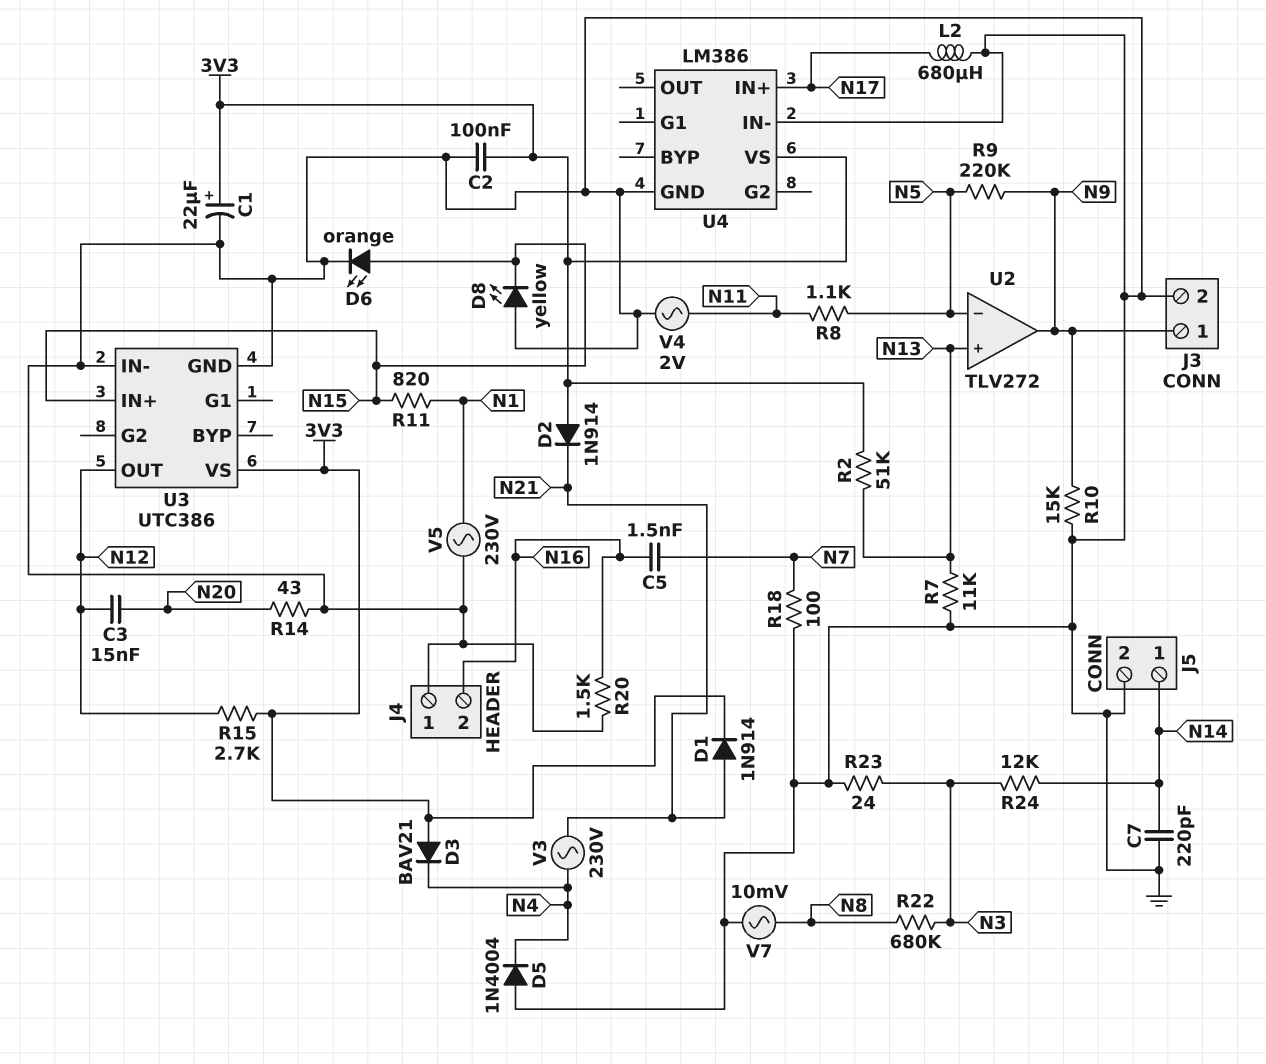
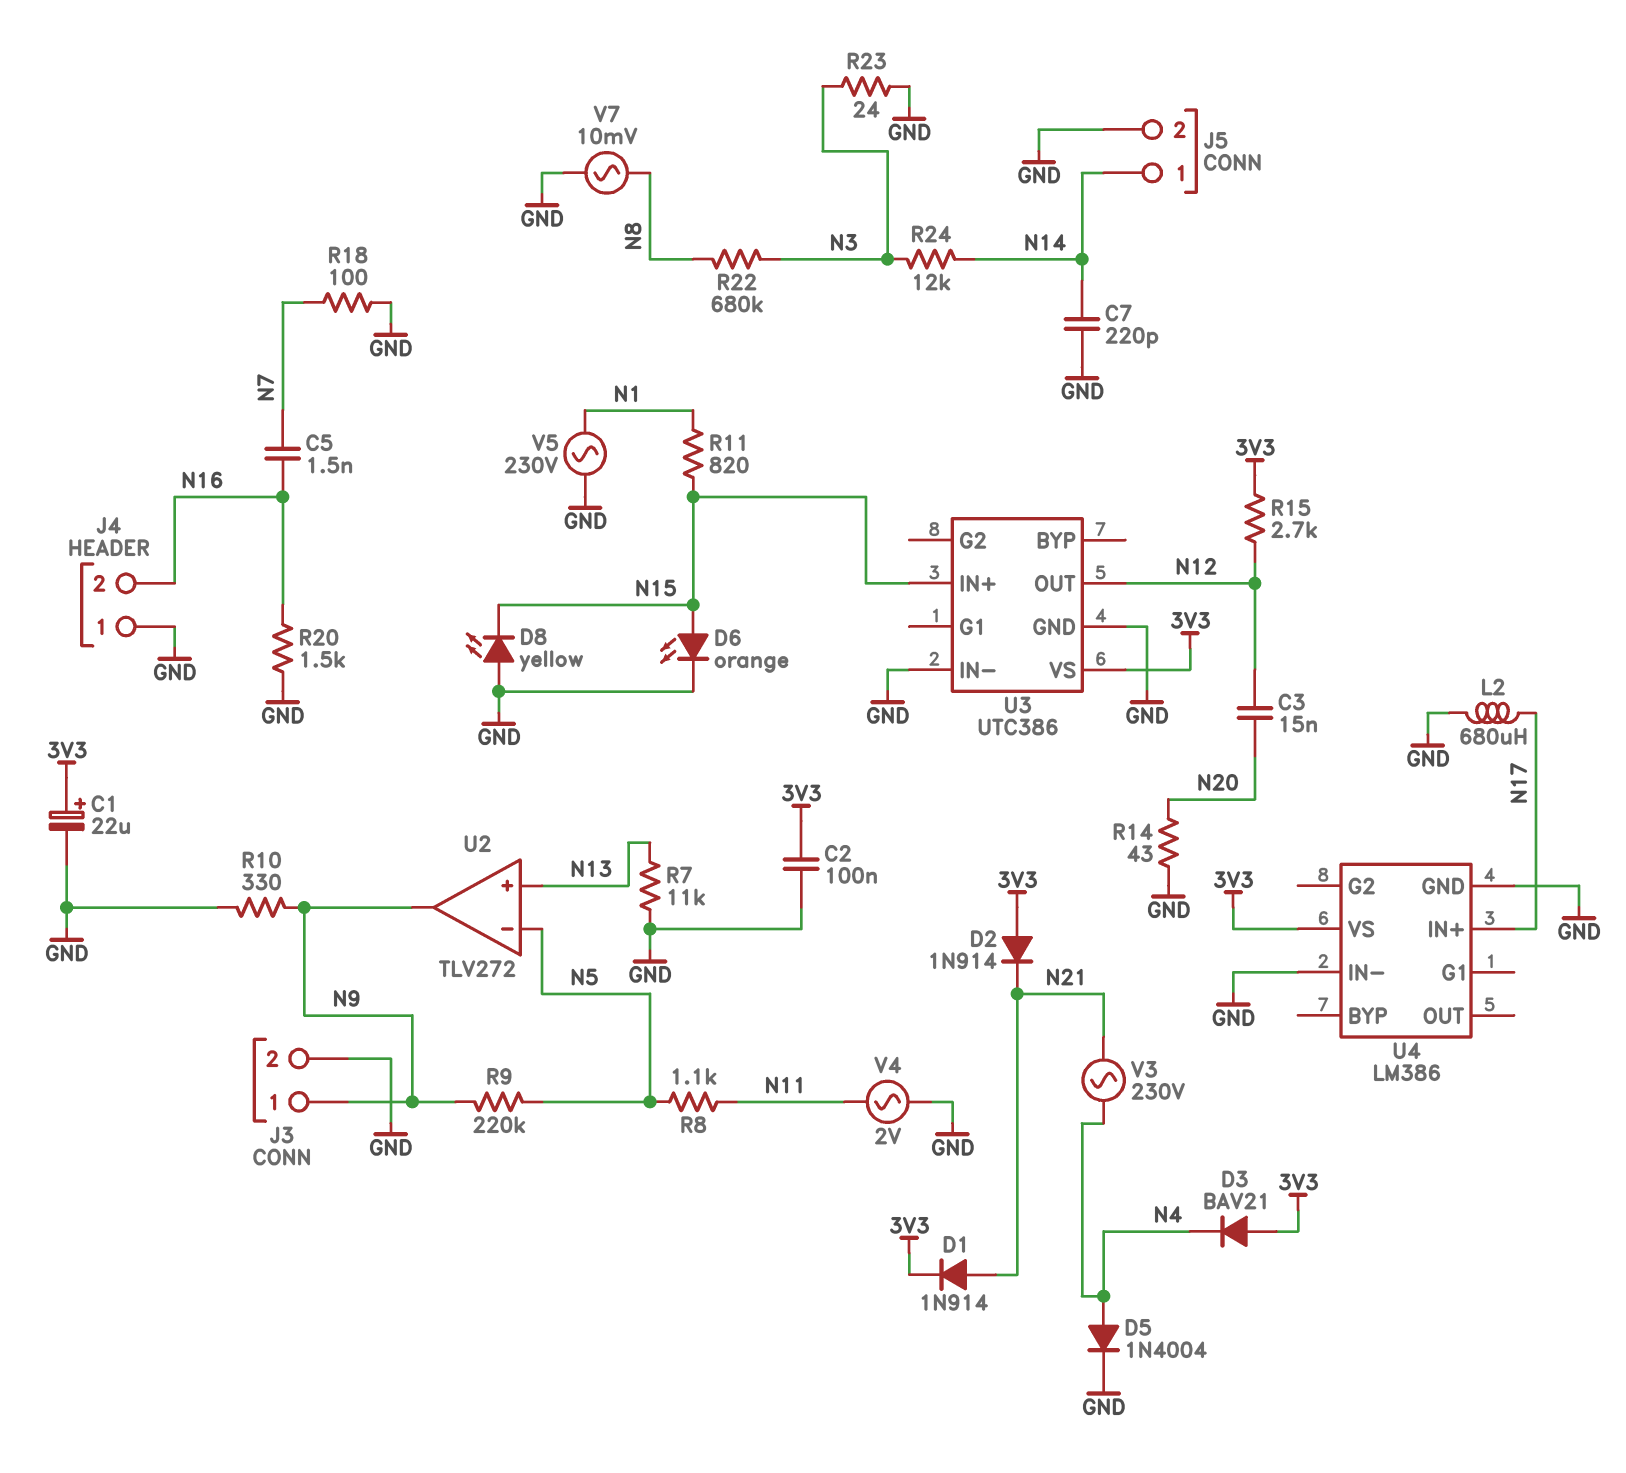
D5: diode 1N4004 (A GND, K N4) -> diode 1N4004 (A N4, K GND)
R2: 51k (3V3, N13) -> none
R10: 15k (GND, N9) -> 330 (GND, N9)

